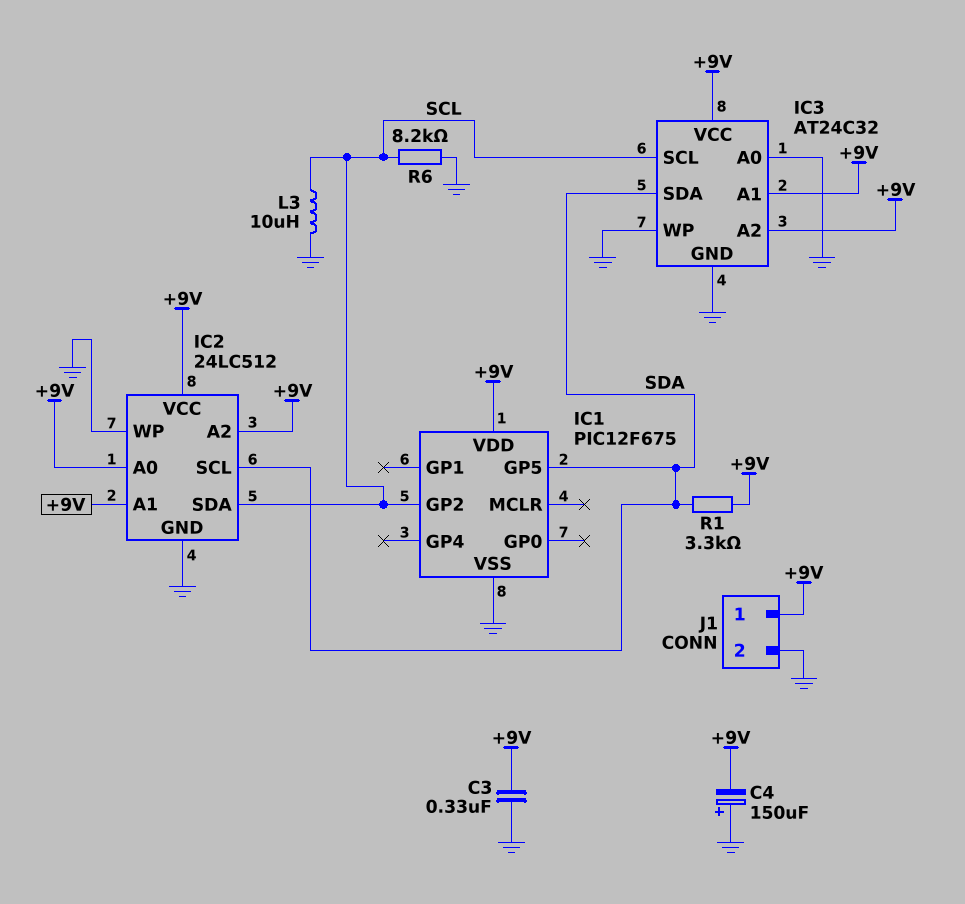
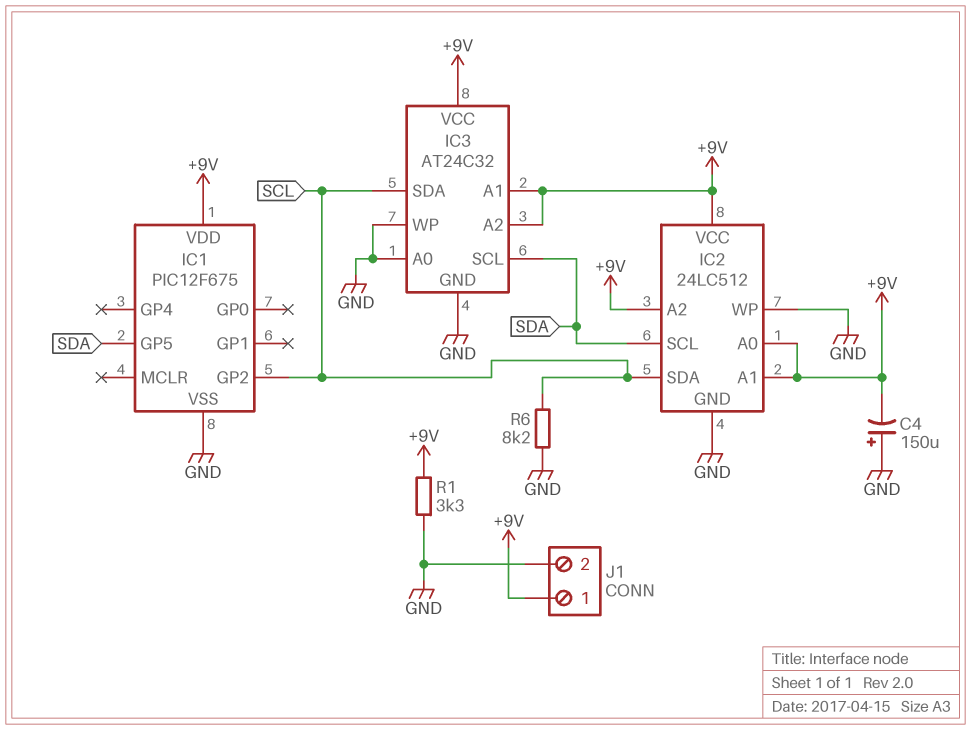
C3: 330nF (+9V, GND) -> none
IC3 pin SCL: SCL -> SDA
IC3 pin SDA: SDA -> SCL
L3: 10uH (GND, SCL) -> none
R1: 3.3k (+9V, SDA) -> 3.3k (+9V, GND)

